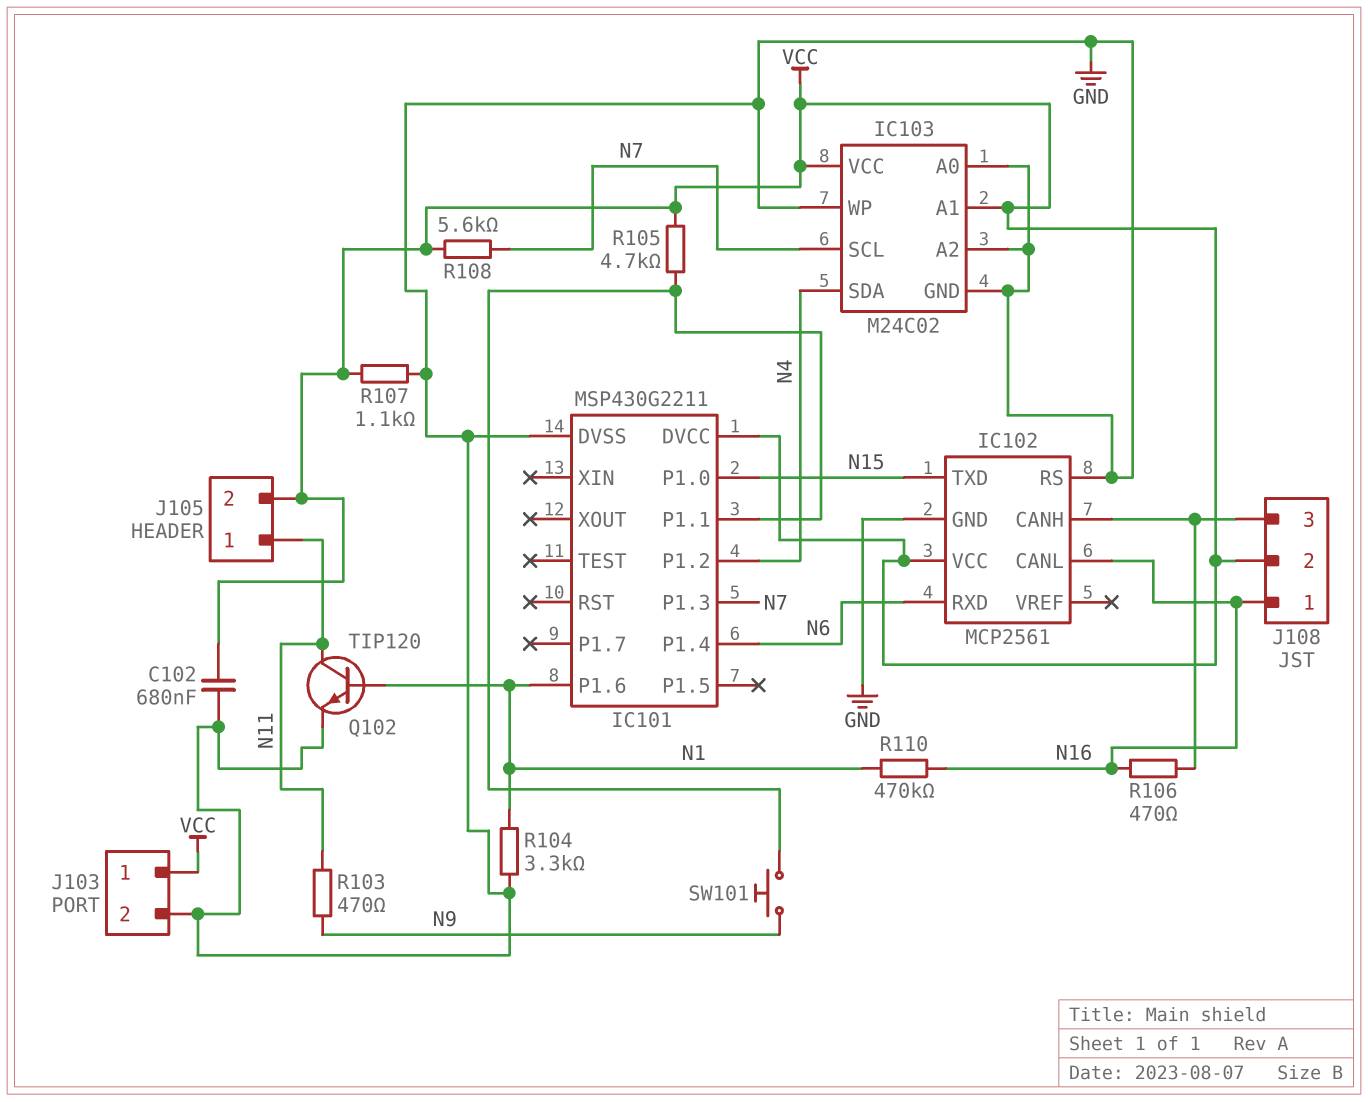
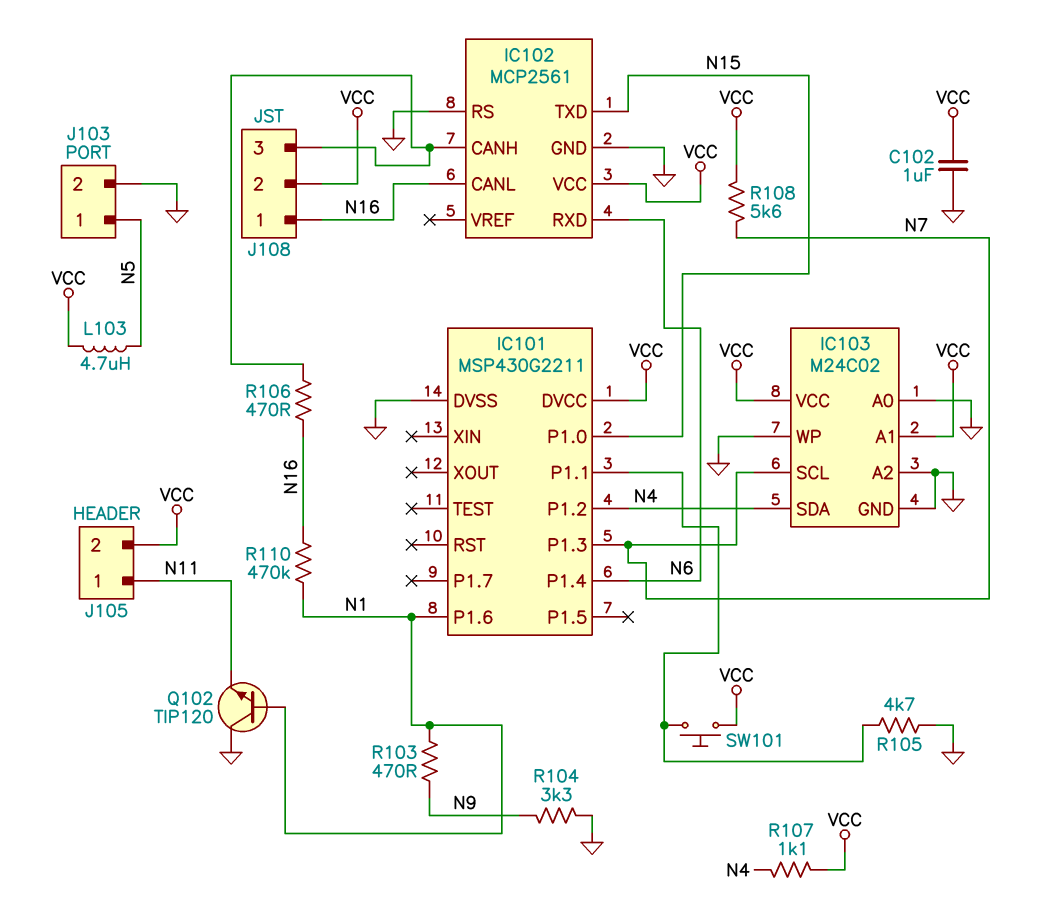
C102: 680nF (GND, VCC) -> 1uF (GND, VCC)
J103 pin 1: VCC -> N5
L103: none -> 4.7uH (N5, VCC)
Q102: NPN TIP120 (B N1, C N11, E GND) -> NPN TIP120 (B N1, C GND, E N11)
R103: 470 (N9, N11) -> 470 (N1, N9)
R104: 3.3k (GND, N1) -> 3.3k (GND, N9)
R105: 4.7k (IC101/P1.1, VCC) -> 4.7k (GND, IC101/P1.1)
R107: 1.1k (GND, VCC) -> 1.1k (N4, VCC)
SW101: button (IC101/P1.1, N9) -> button (IC101/P1.1, VCC)

